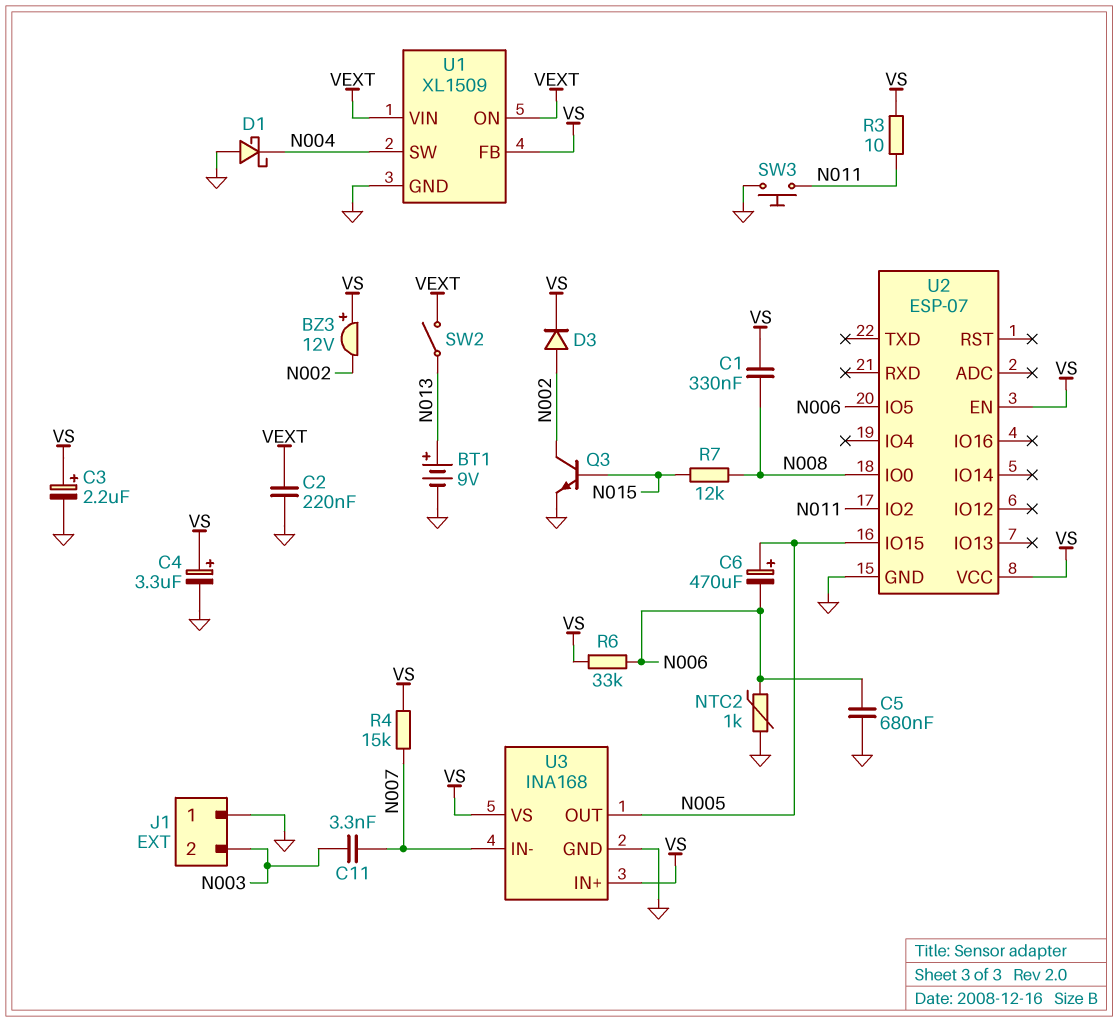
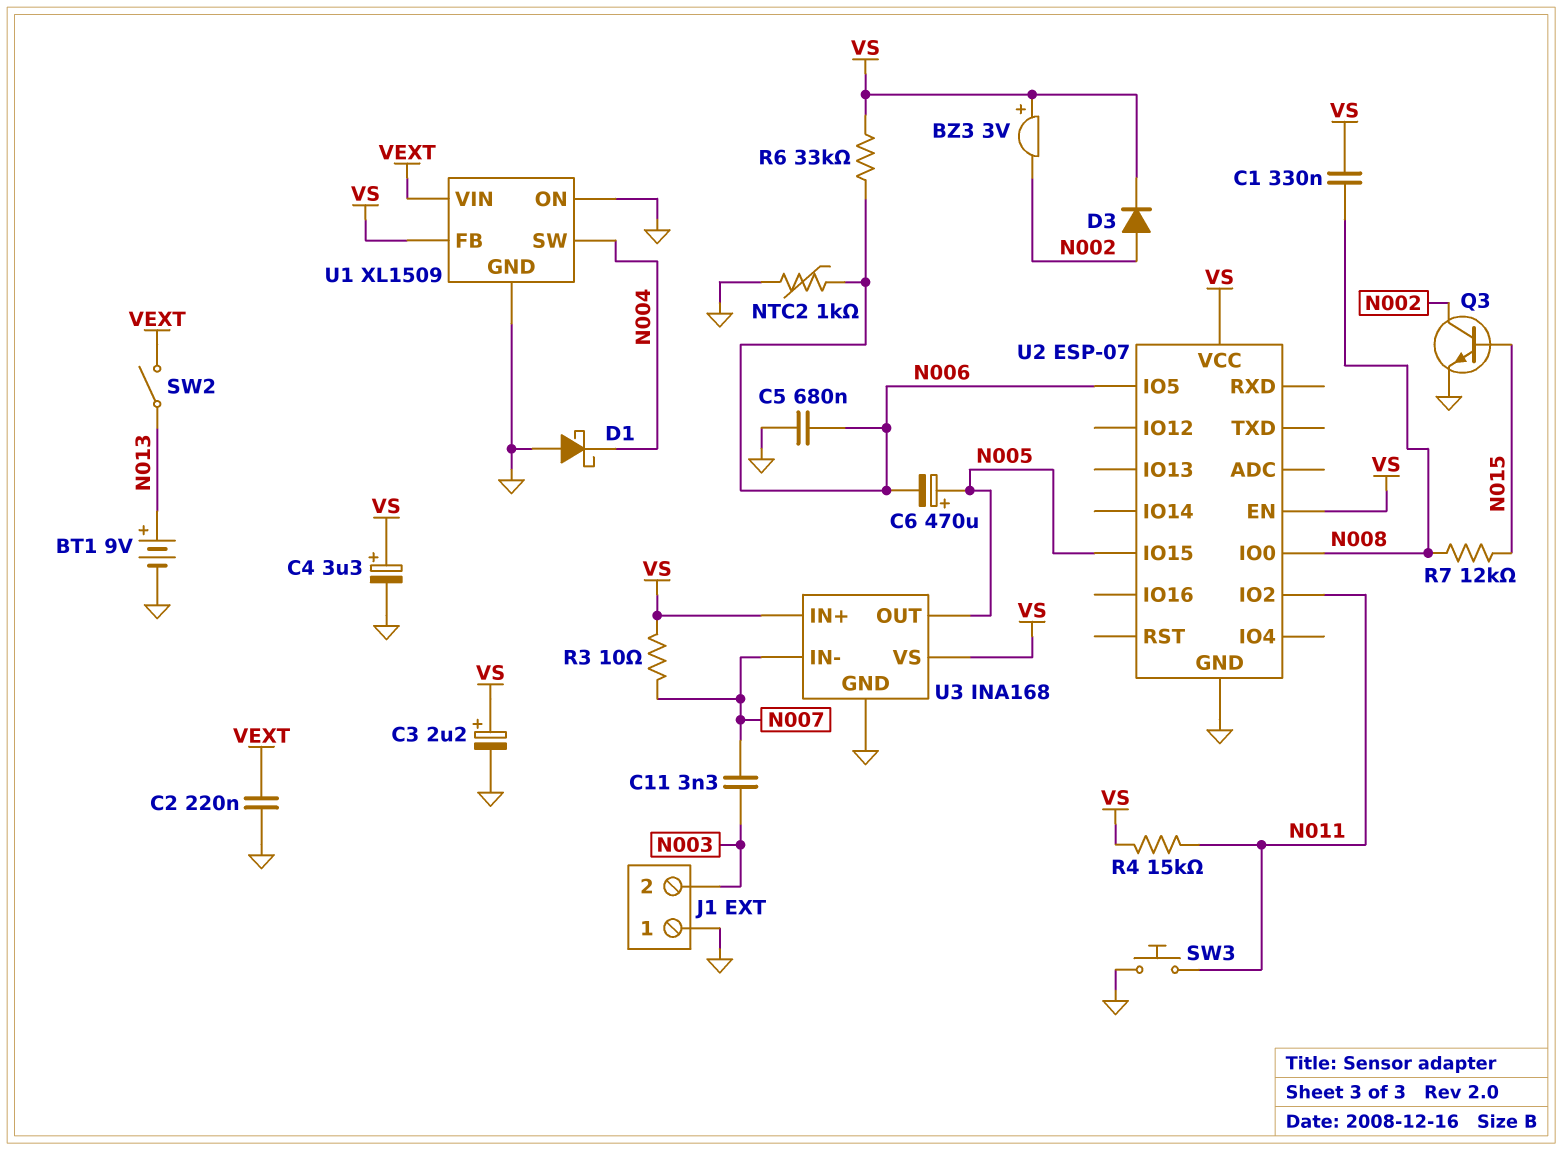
BZ3: buzzer 12V (plus VS, minus N002) -> buzzer 3V (plus VS, minus N002)
R3: 10 (N011, VS) -> 10 (N007, VS)
R4: 15k (N007, VS) -> 15k (N011, VS)
U1 pin ON: VEXT -> GND

